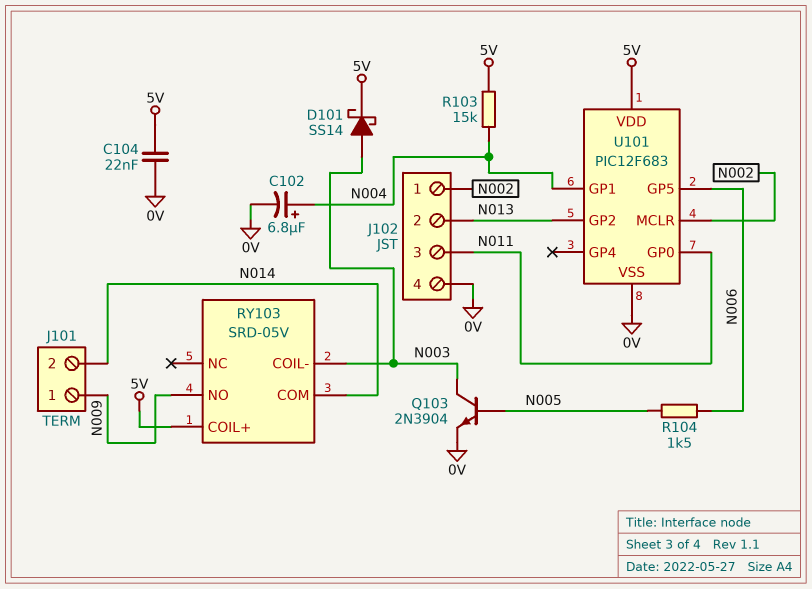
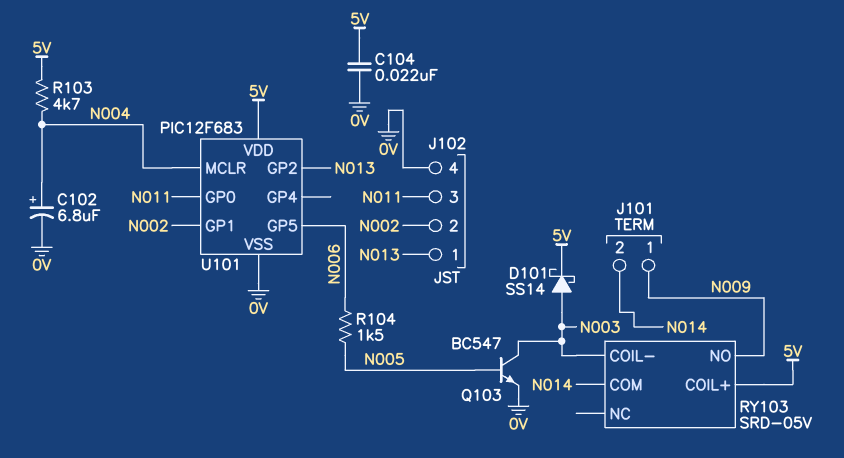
J102 pin 1: N002 -> N013
J102 pin 2: N013 -> N002
Q103: NPN 2N3904 (B N005, C N003, E 0V) -> NPN BC547 (B N005, C N003, E 0V)
R103: 15k (5V, N004) -> 4.7k (5V, N004)
U101 pin GP1: N004 -> N002
U101 pin MCLR: N002 -> N004

